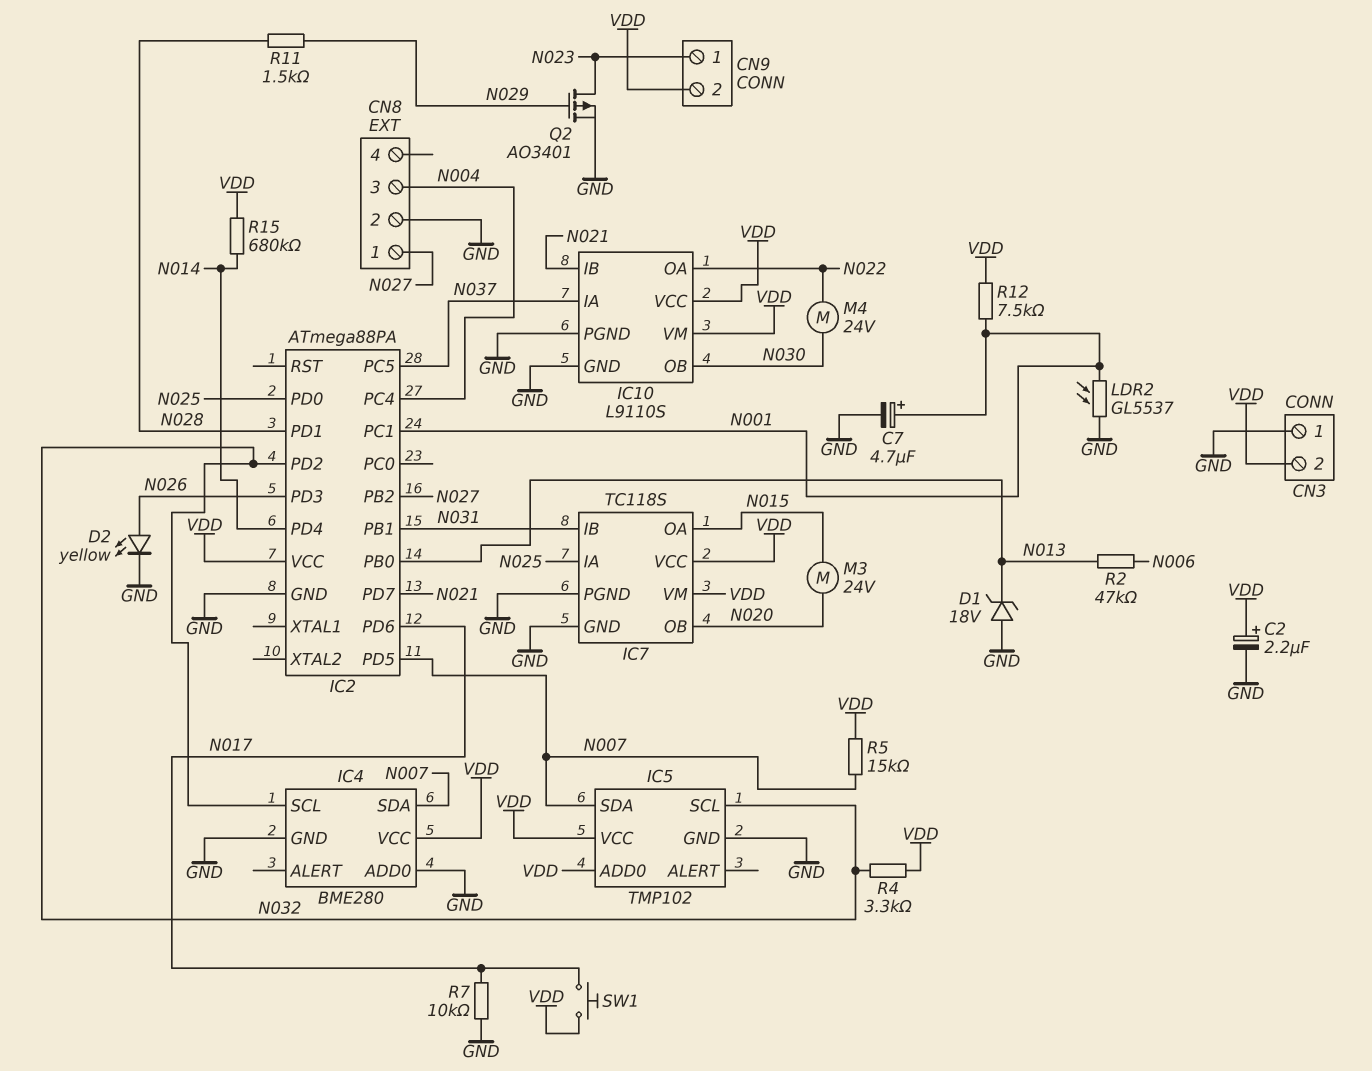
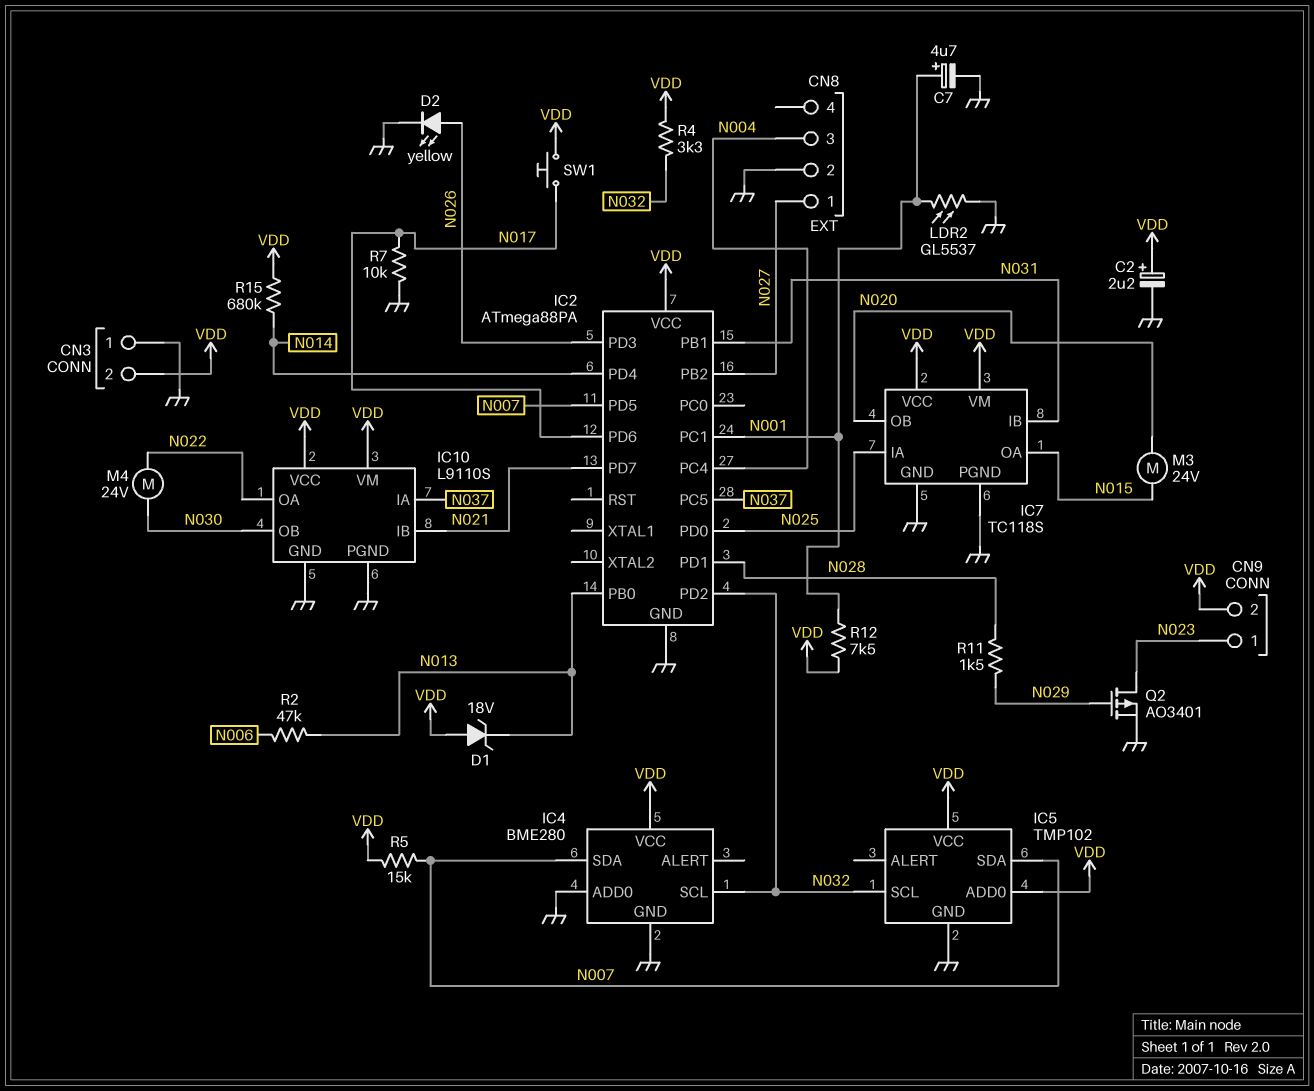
D1: zener 18V (A GND, K N013) -> zener 18V (A VDD, K N013)

